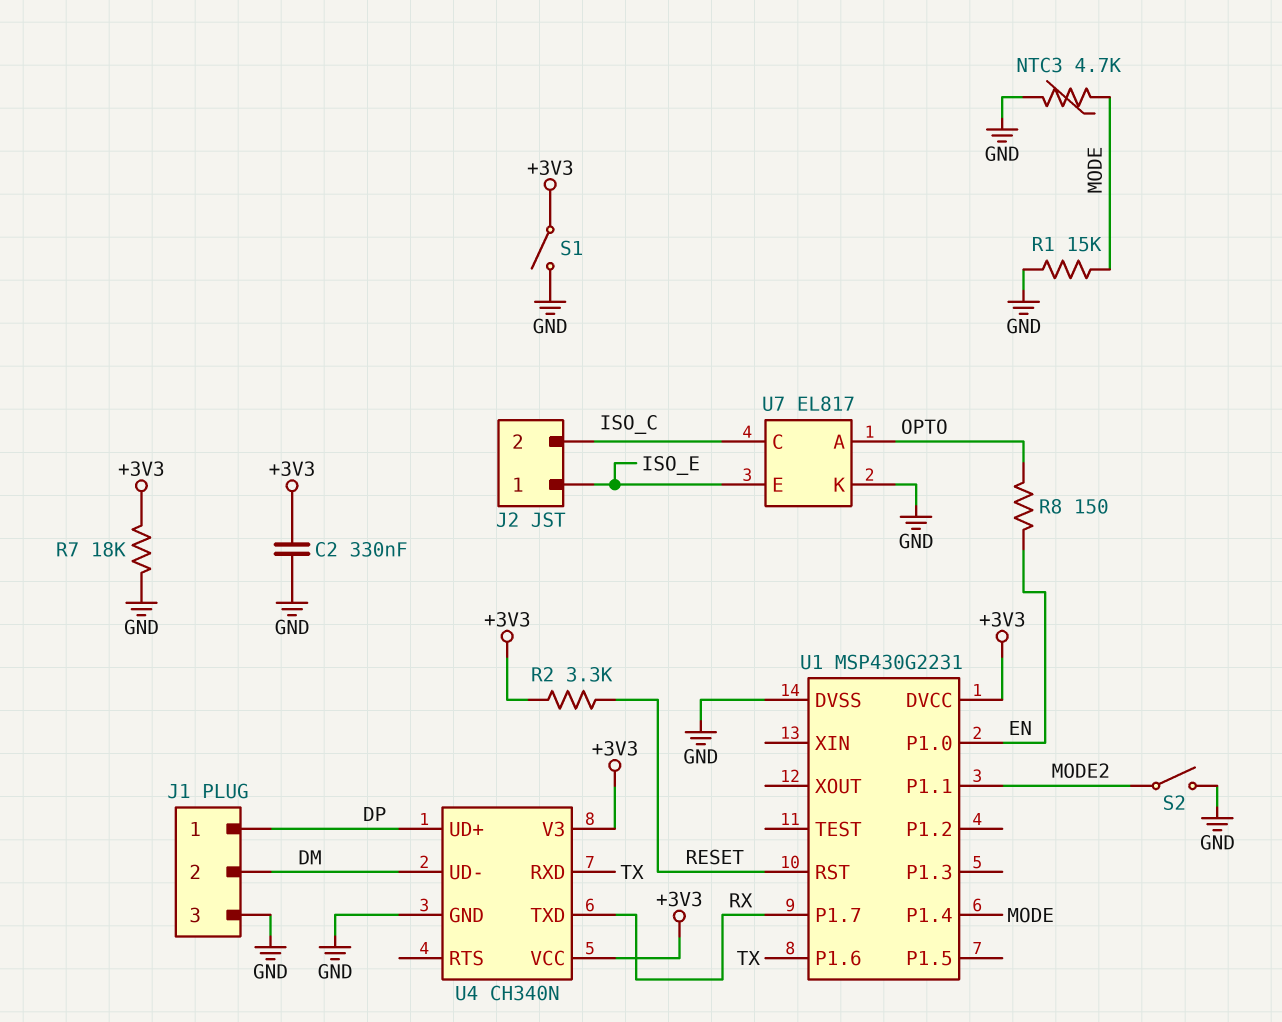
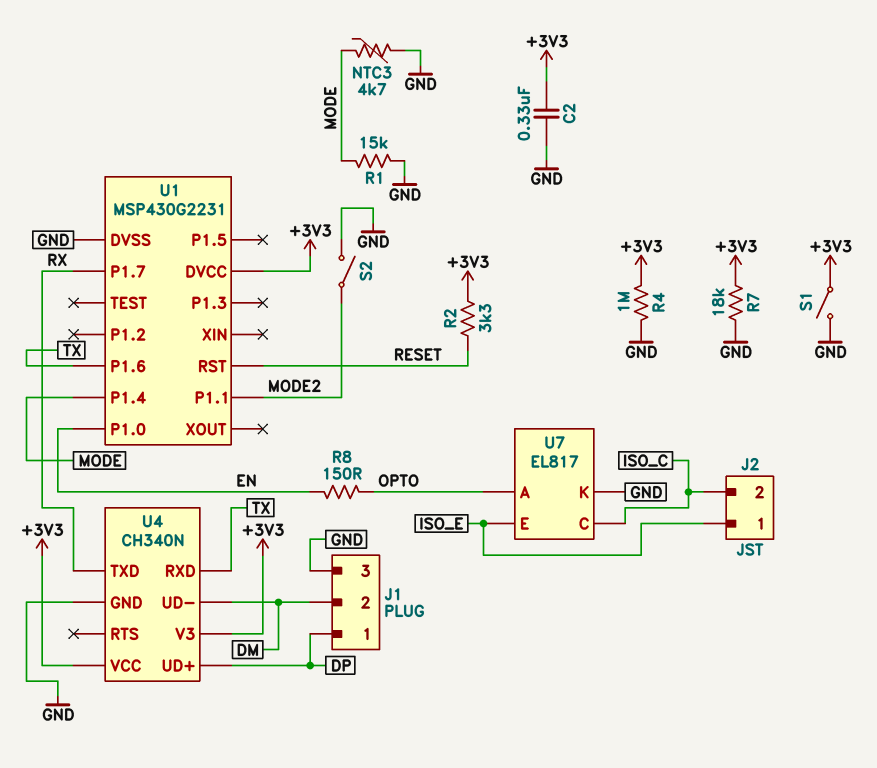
R4: none -> 1M (+3V3, GND)

